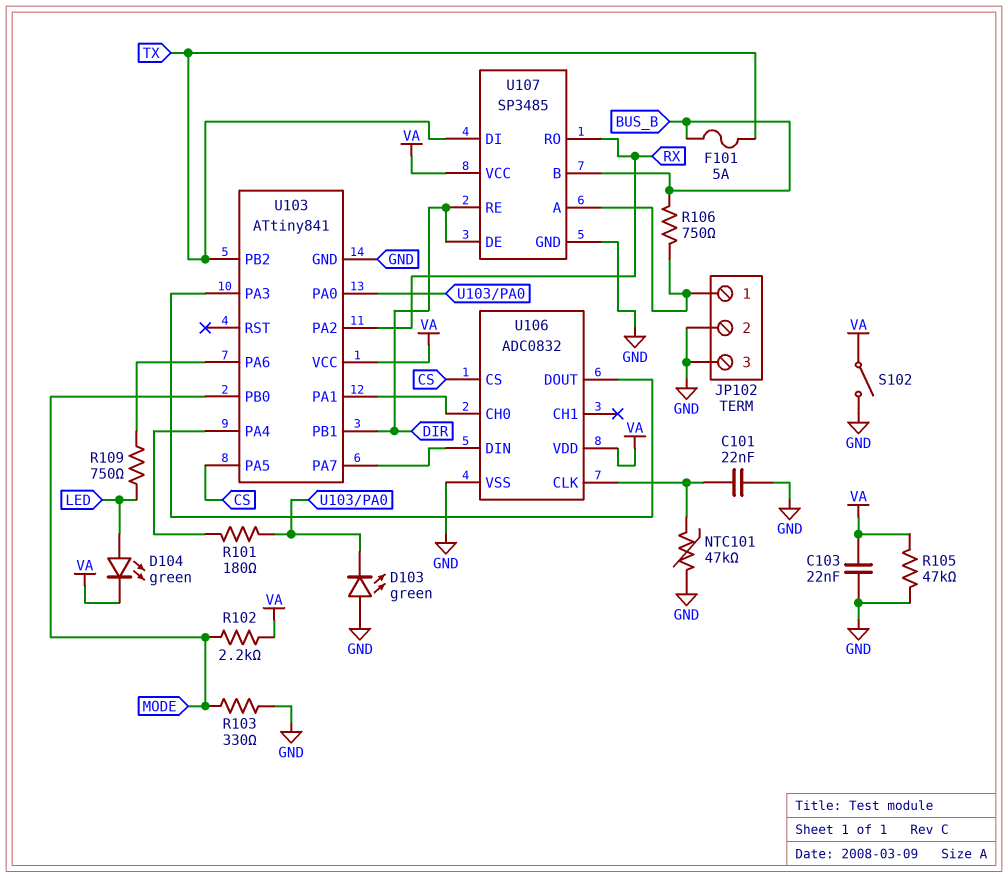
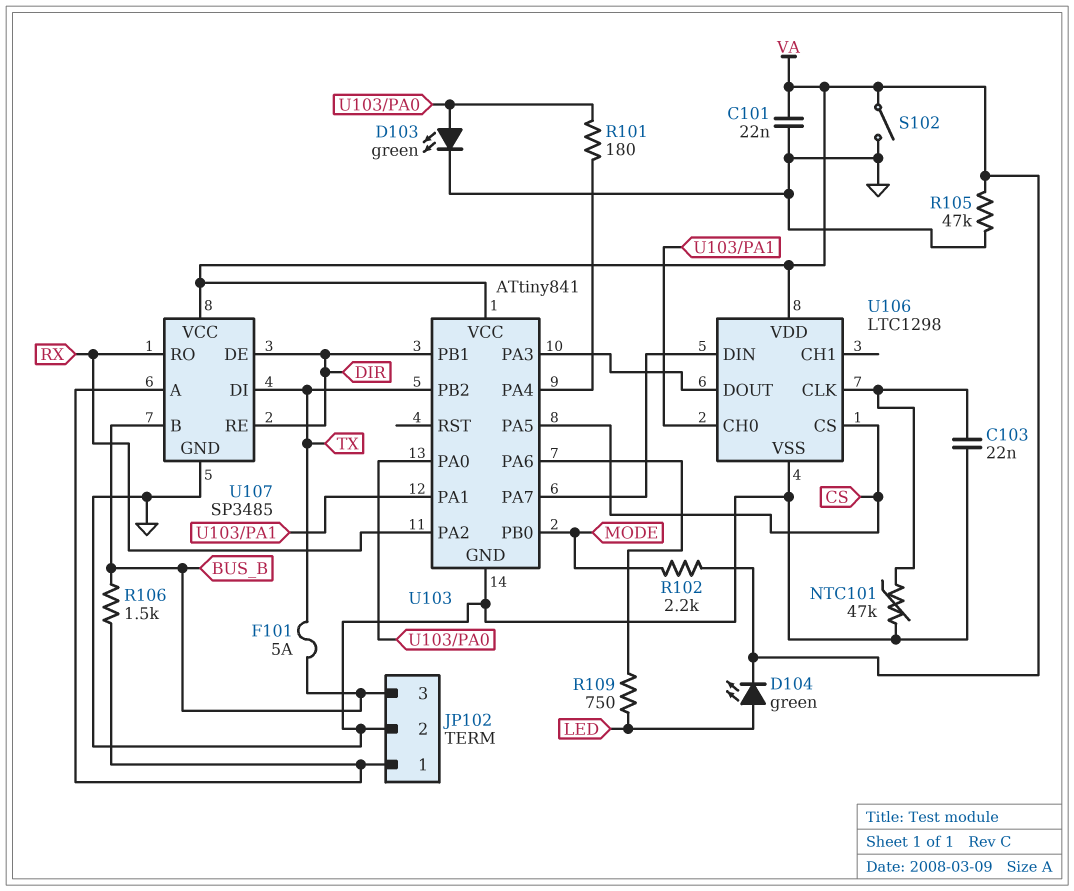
C101: 22nF (GND, U106/CLK) -> 22nF (GND, VA)
C103: 22nF (GND, VA) -> 22nF (GND, U106/CLK)
D103: LED green (A GND, K U103/PA0) -> LED green (A U103/PA0, K GND)
JP102 pin 3: GND -> BUS_B
R103: 330 (GND, MODE) -> none
R106: 750 (BUS_B, JP102/1) -> 1.5k (BUS_B, JP102/1)
U106: ADC0832 -> LTC1298

